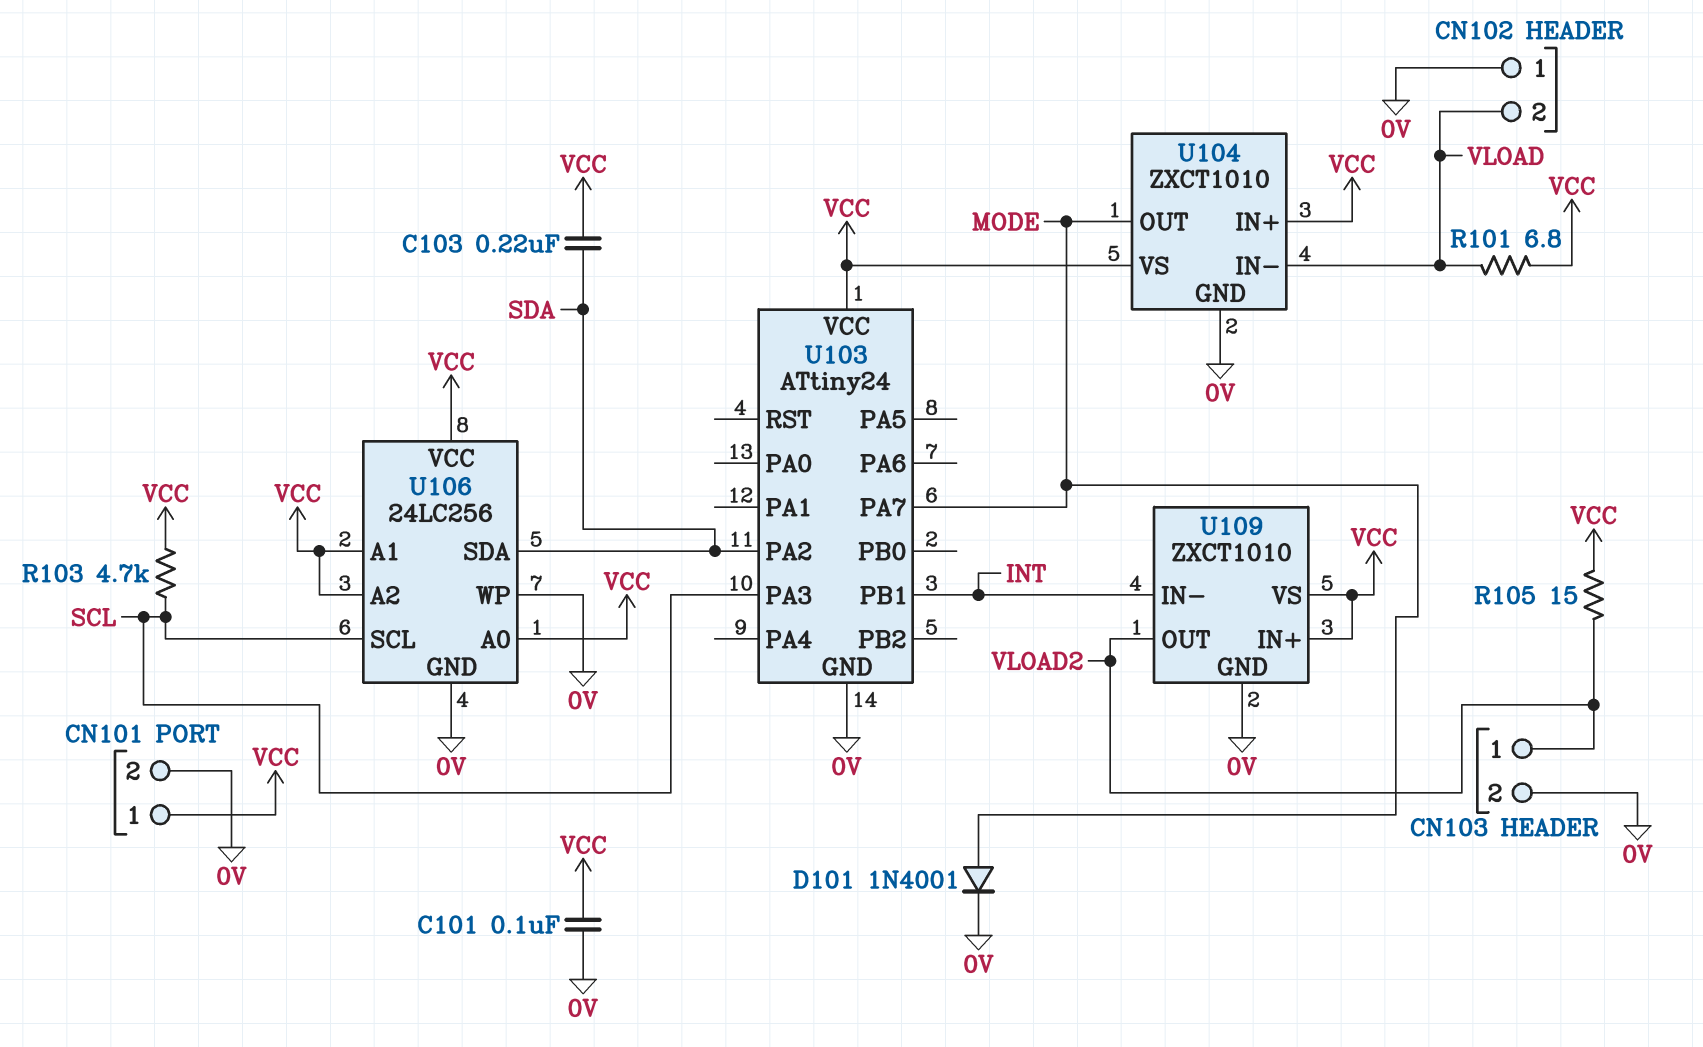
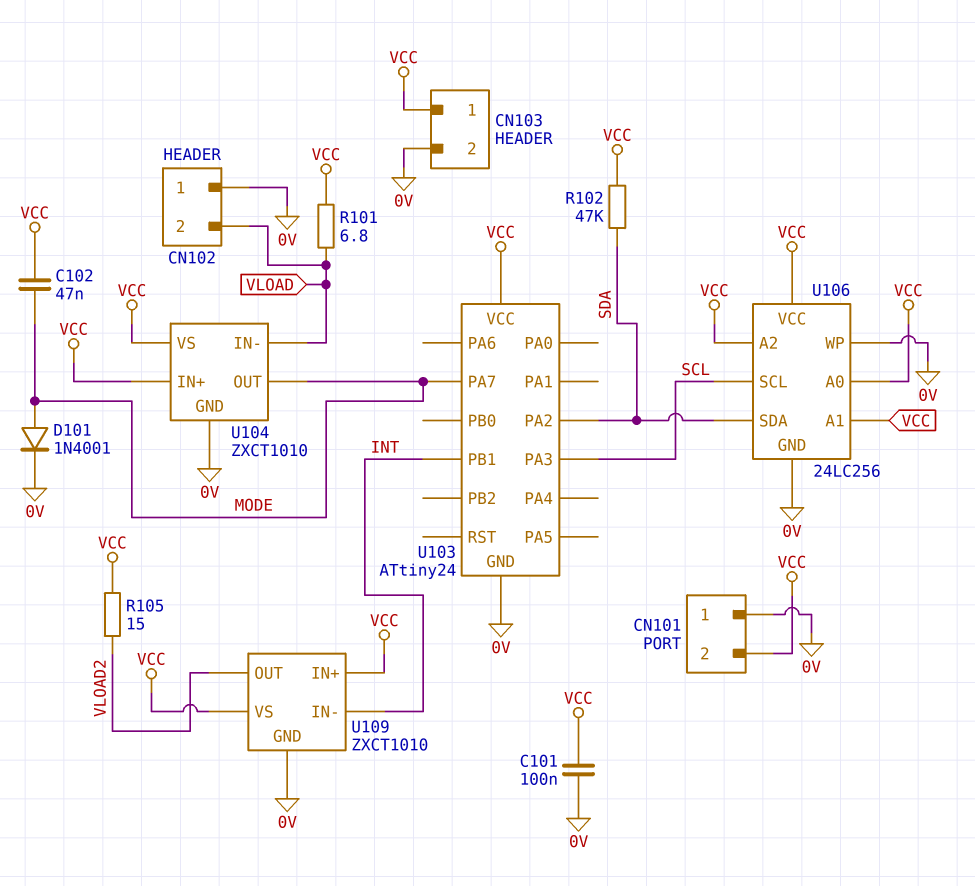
C102: none -> 47nF (MODE, VCC)
C103: 220nF (SDA, VCC) -> none
CN101 pin 1: VCC -> 0V
CN101 pin 2: 0V -> VCC
CN103 pin 1: VLOAD2 -> VCC
R102: none -> 47k (SDA, VCC)
R103: 4.7k (SCL, VCC) -> none

